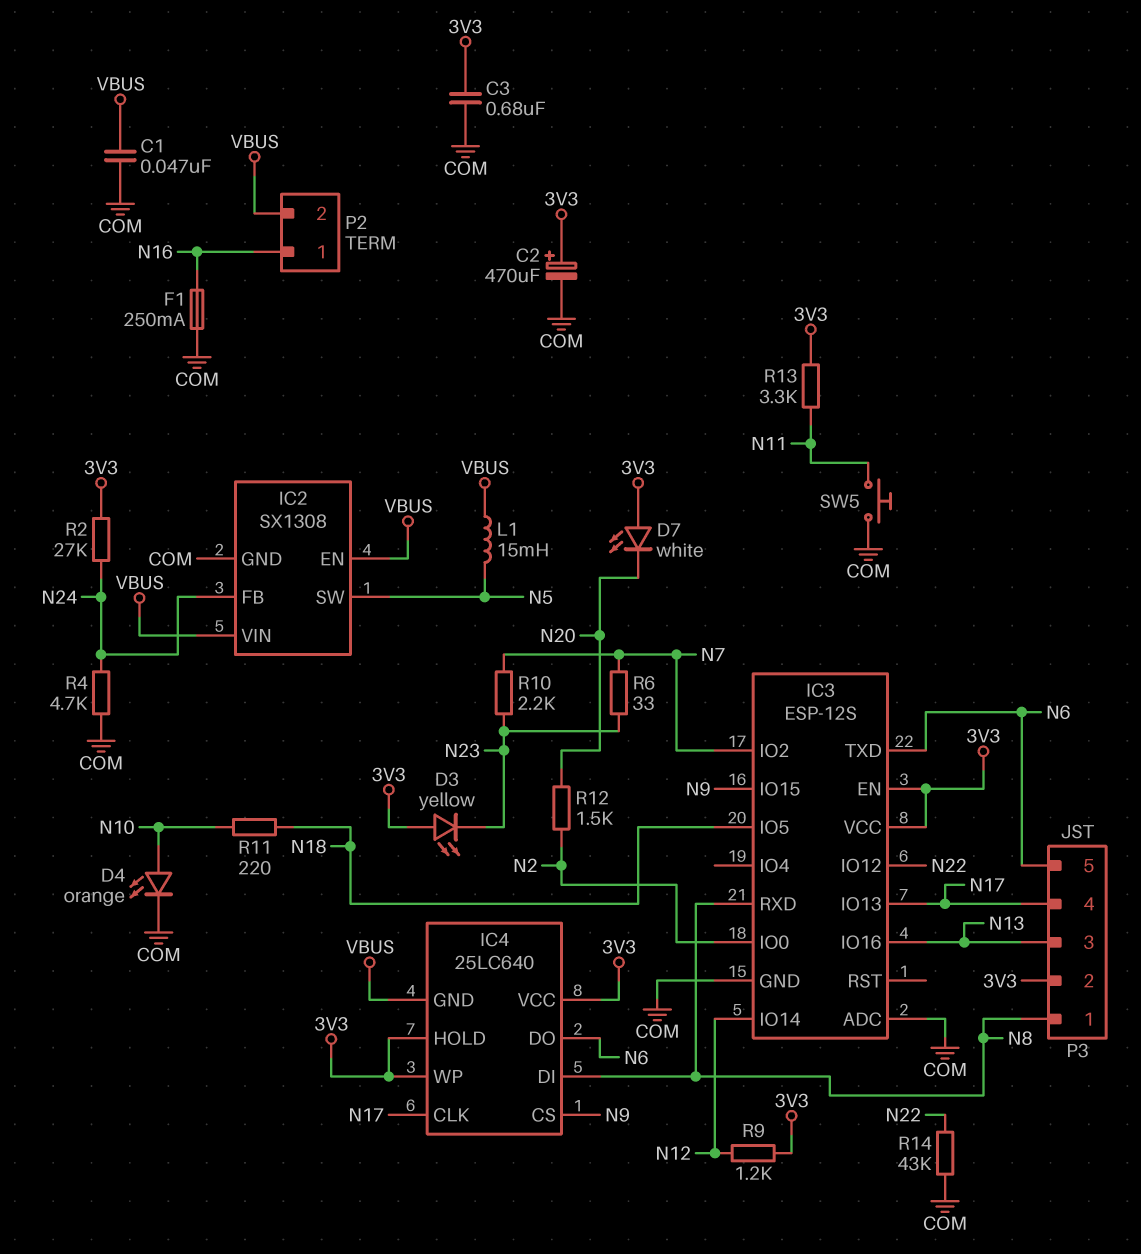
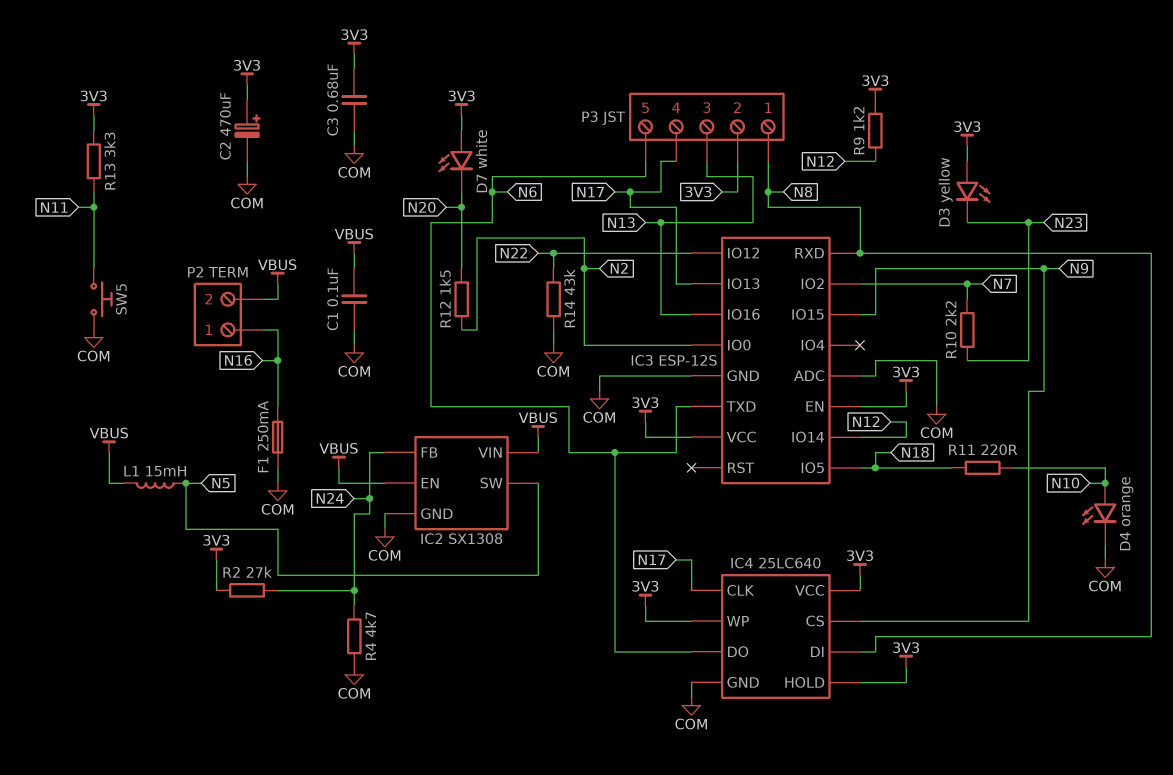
C1: 47nF (COM, VBUS) -> 100nF (COM, VBUS)
IC4 pin GND: VBUS -> COM
R6: 33 (N7, N23) -> none

